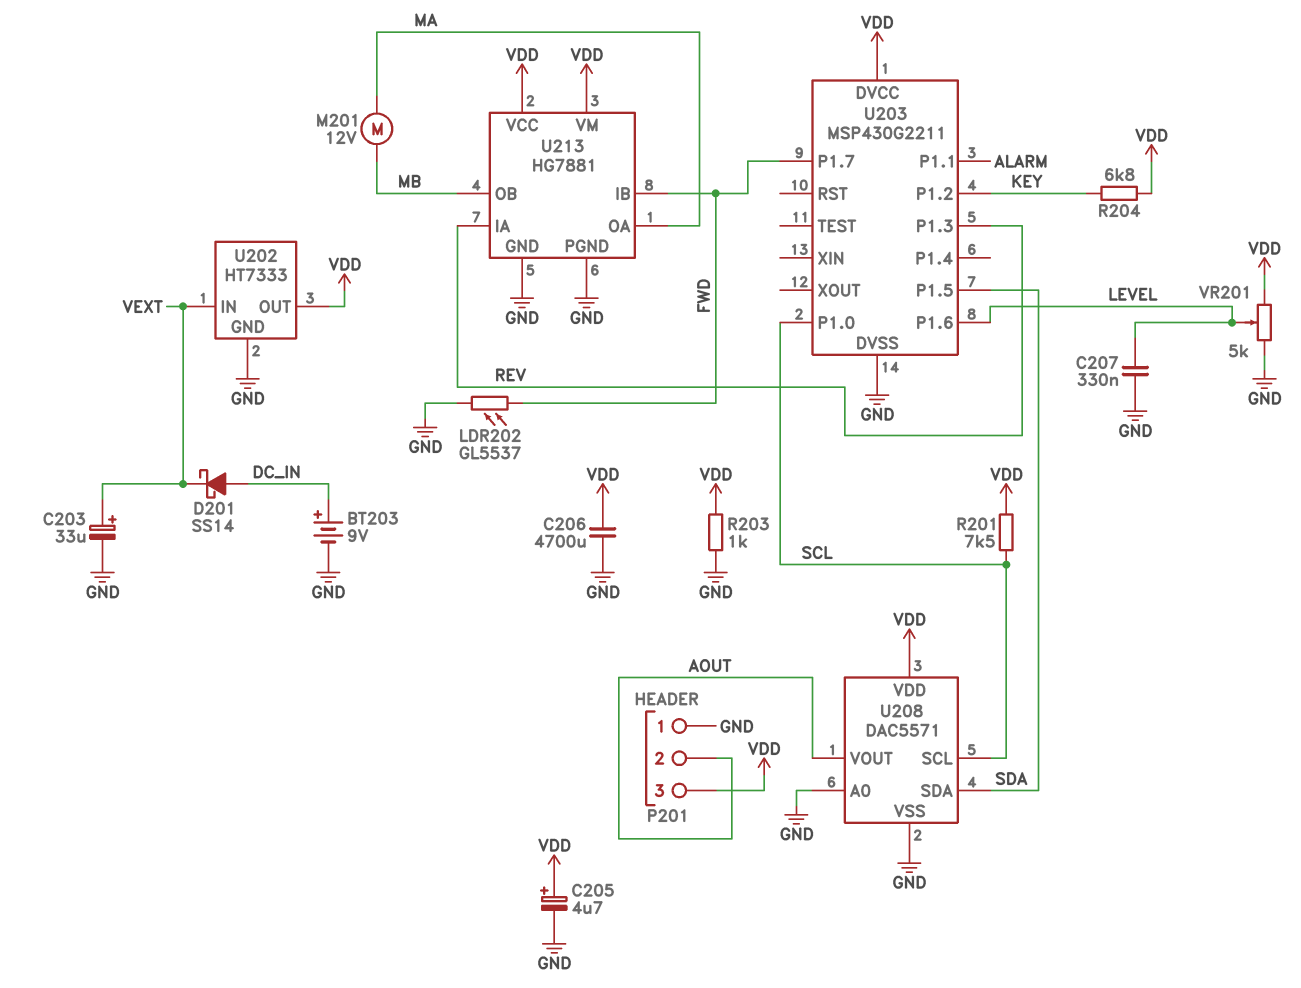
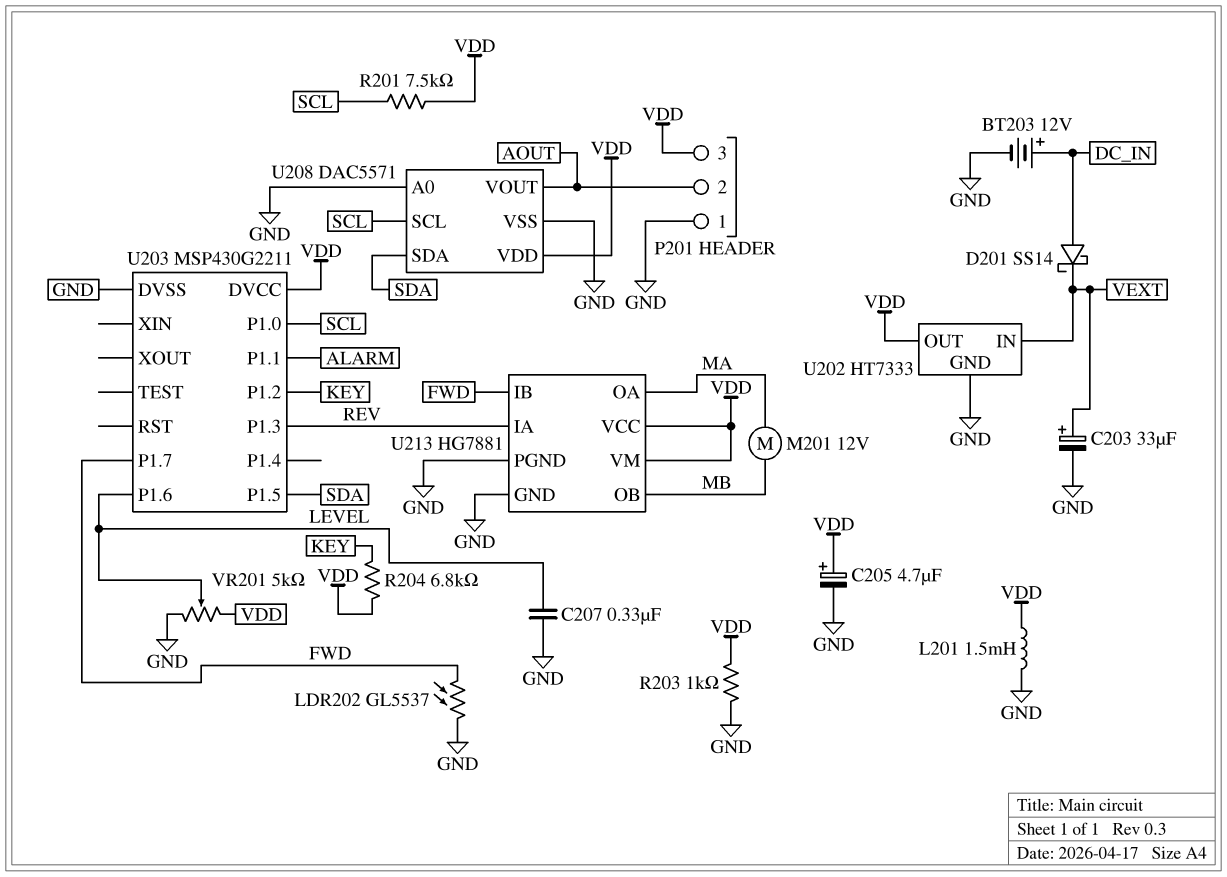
BT203: 9V (plus DC_IN, minus GND) -> 12V (plus DC_IN, minus GND)
C206: 4700uF (GND, VDD) -> none
L201: none -> 1.5mH (GND, VDD)

